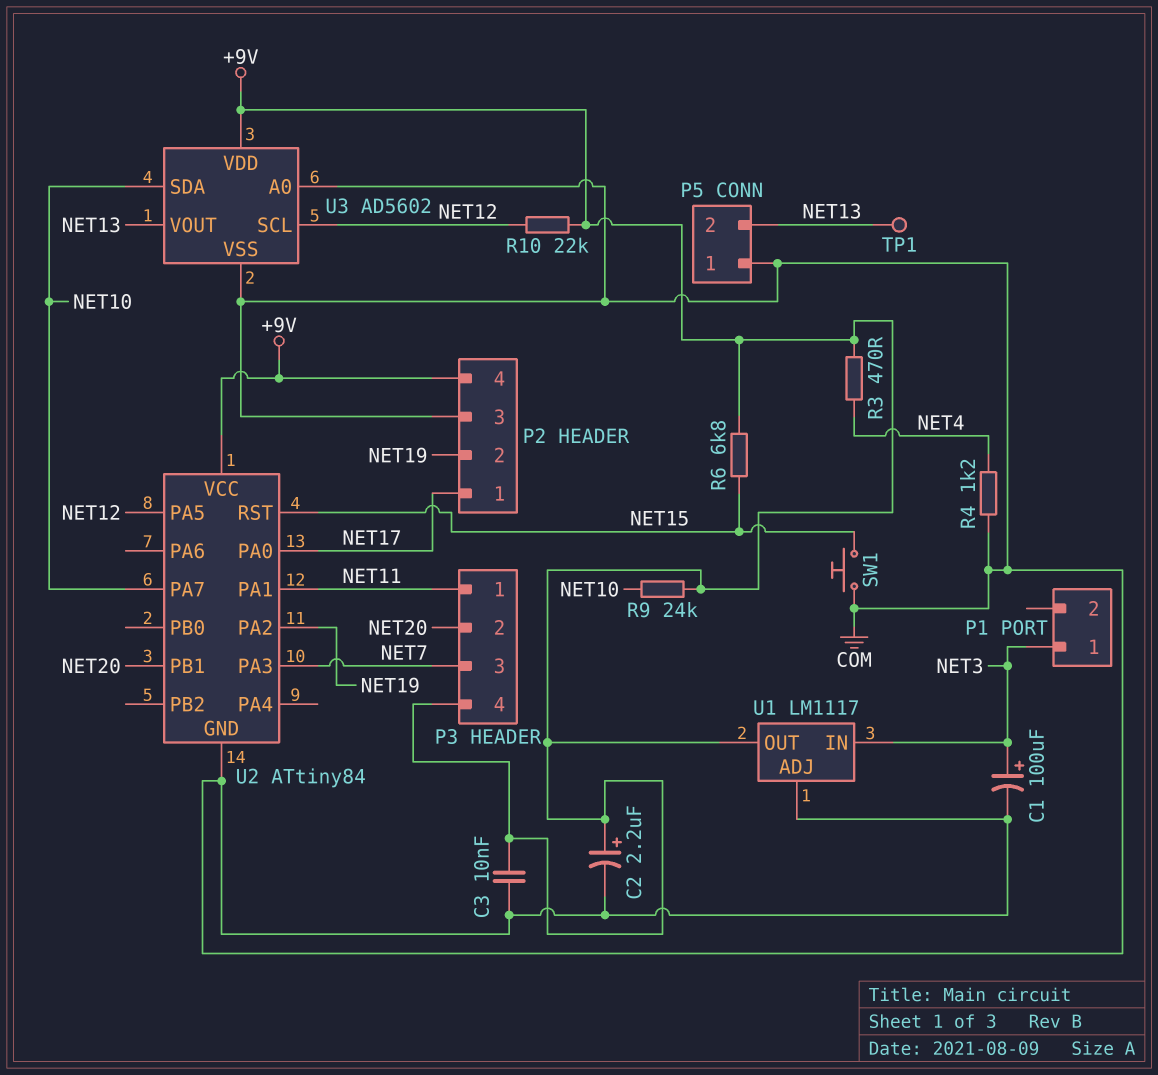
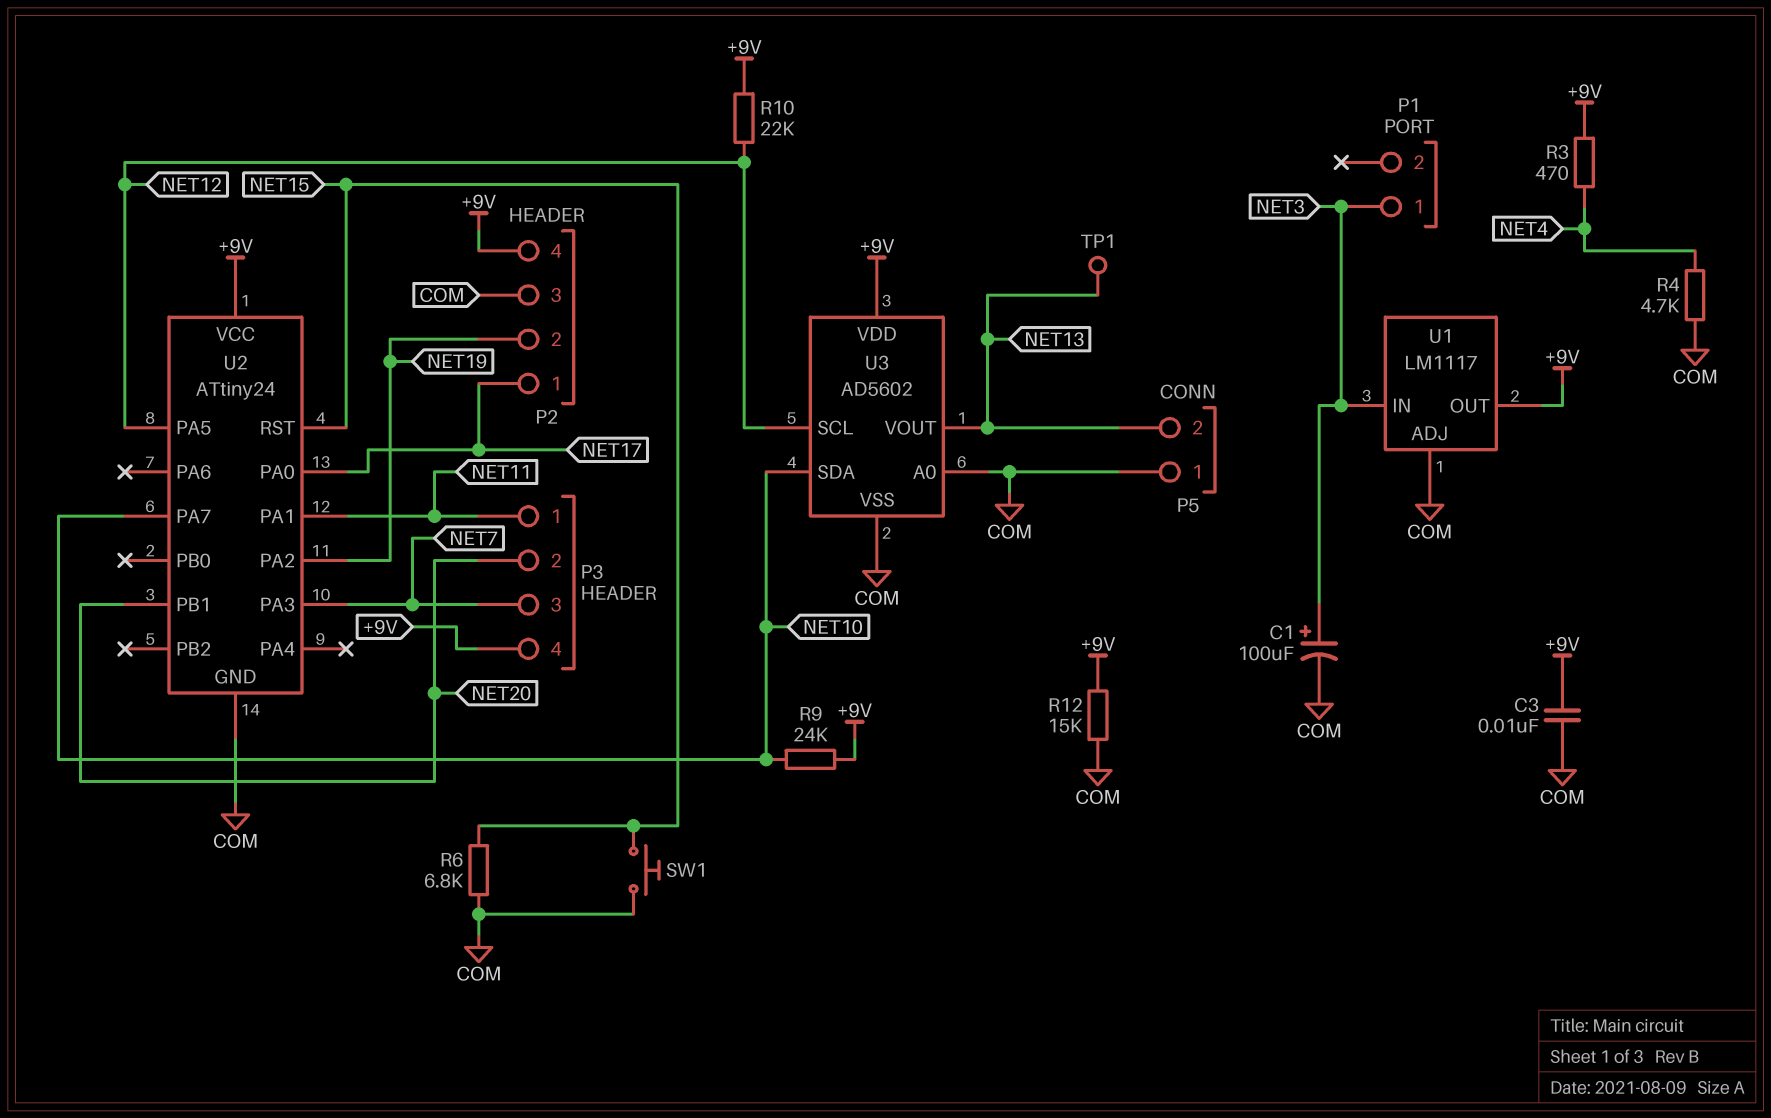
C2: 2.2uF (plus +9V, minus COM) -> none
R4: 1.2k (COM, NET4) -> 4.7k (COM, NET4)
R6: 6.8k (+9V, NET15) -> 6.8k (COM, NET15)
R12: none -> 15k (+9V, COM)
U2: ATtiny84 -> ATtiny24

